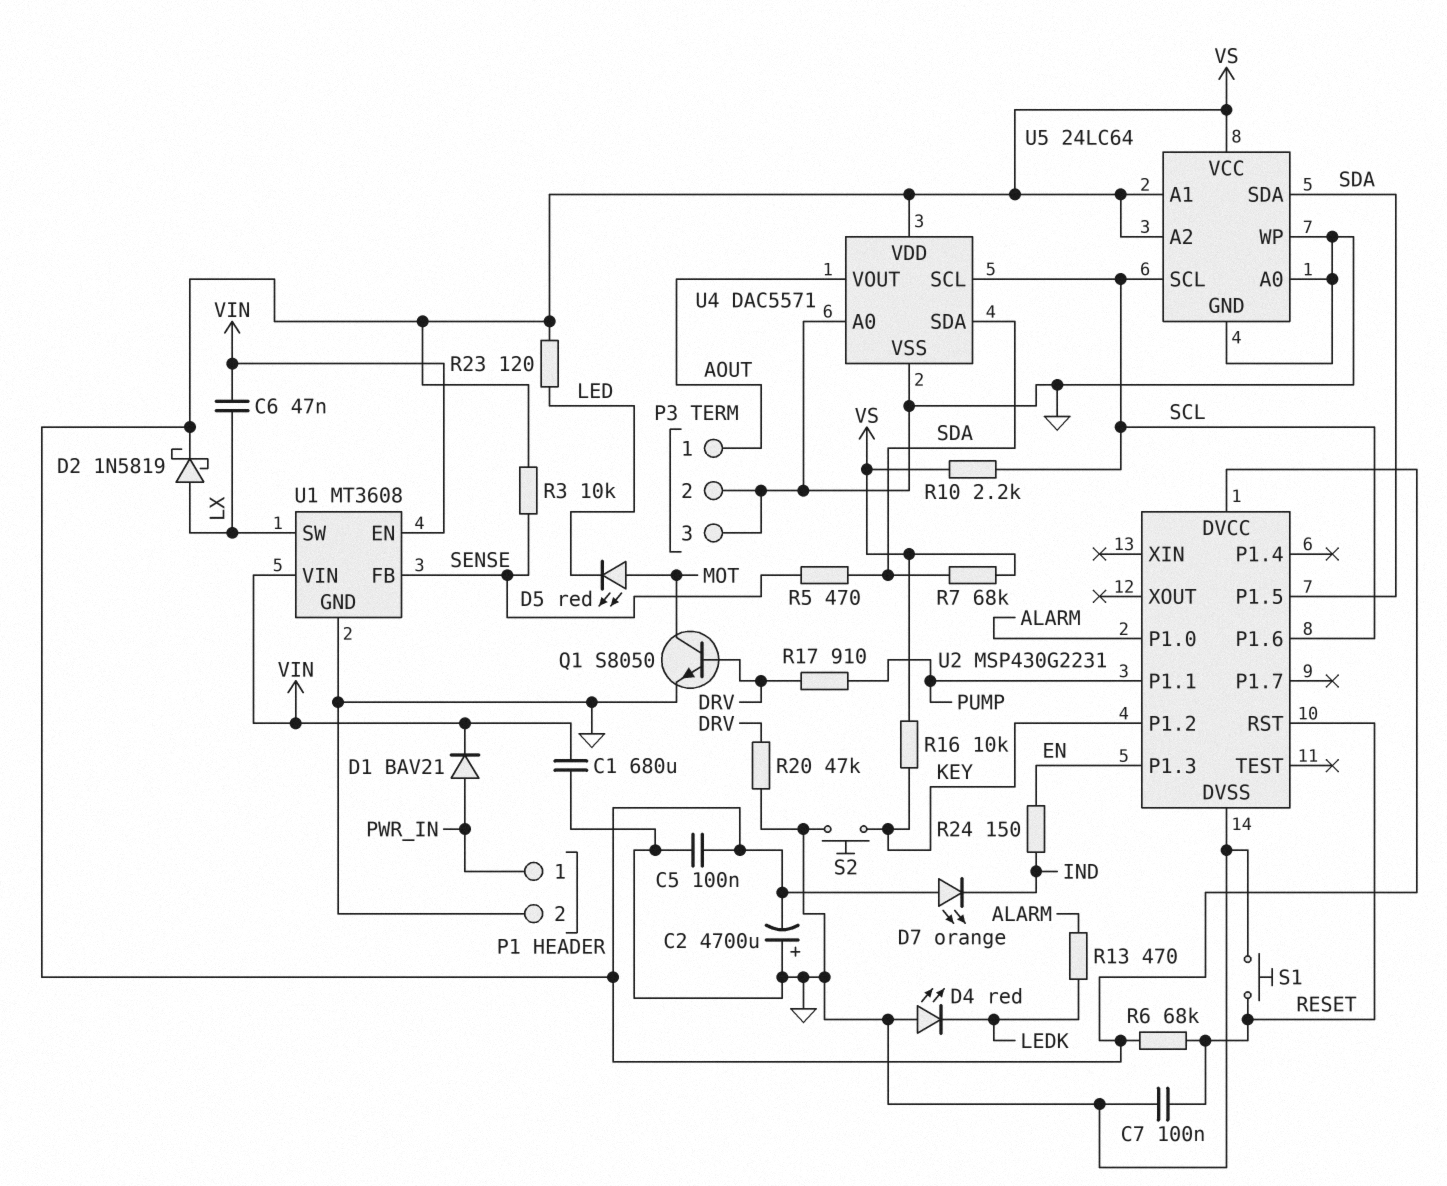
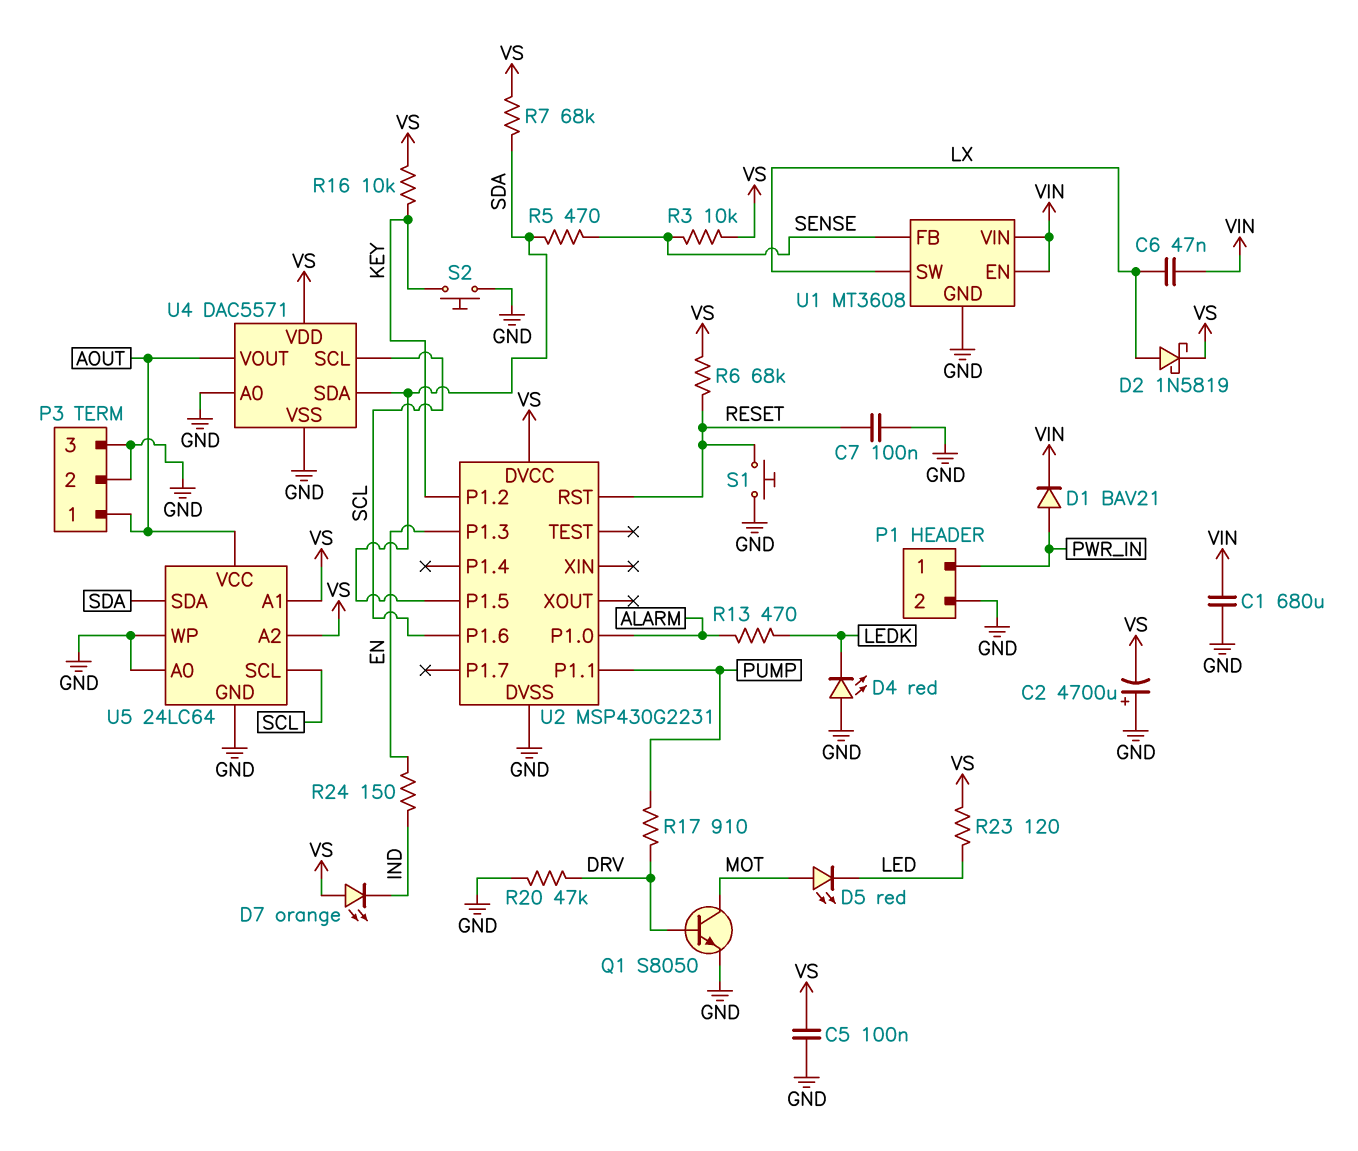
R10: 2.2k (SCL, VS) -> none
U5 pin VCC: VS -> AOUT

